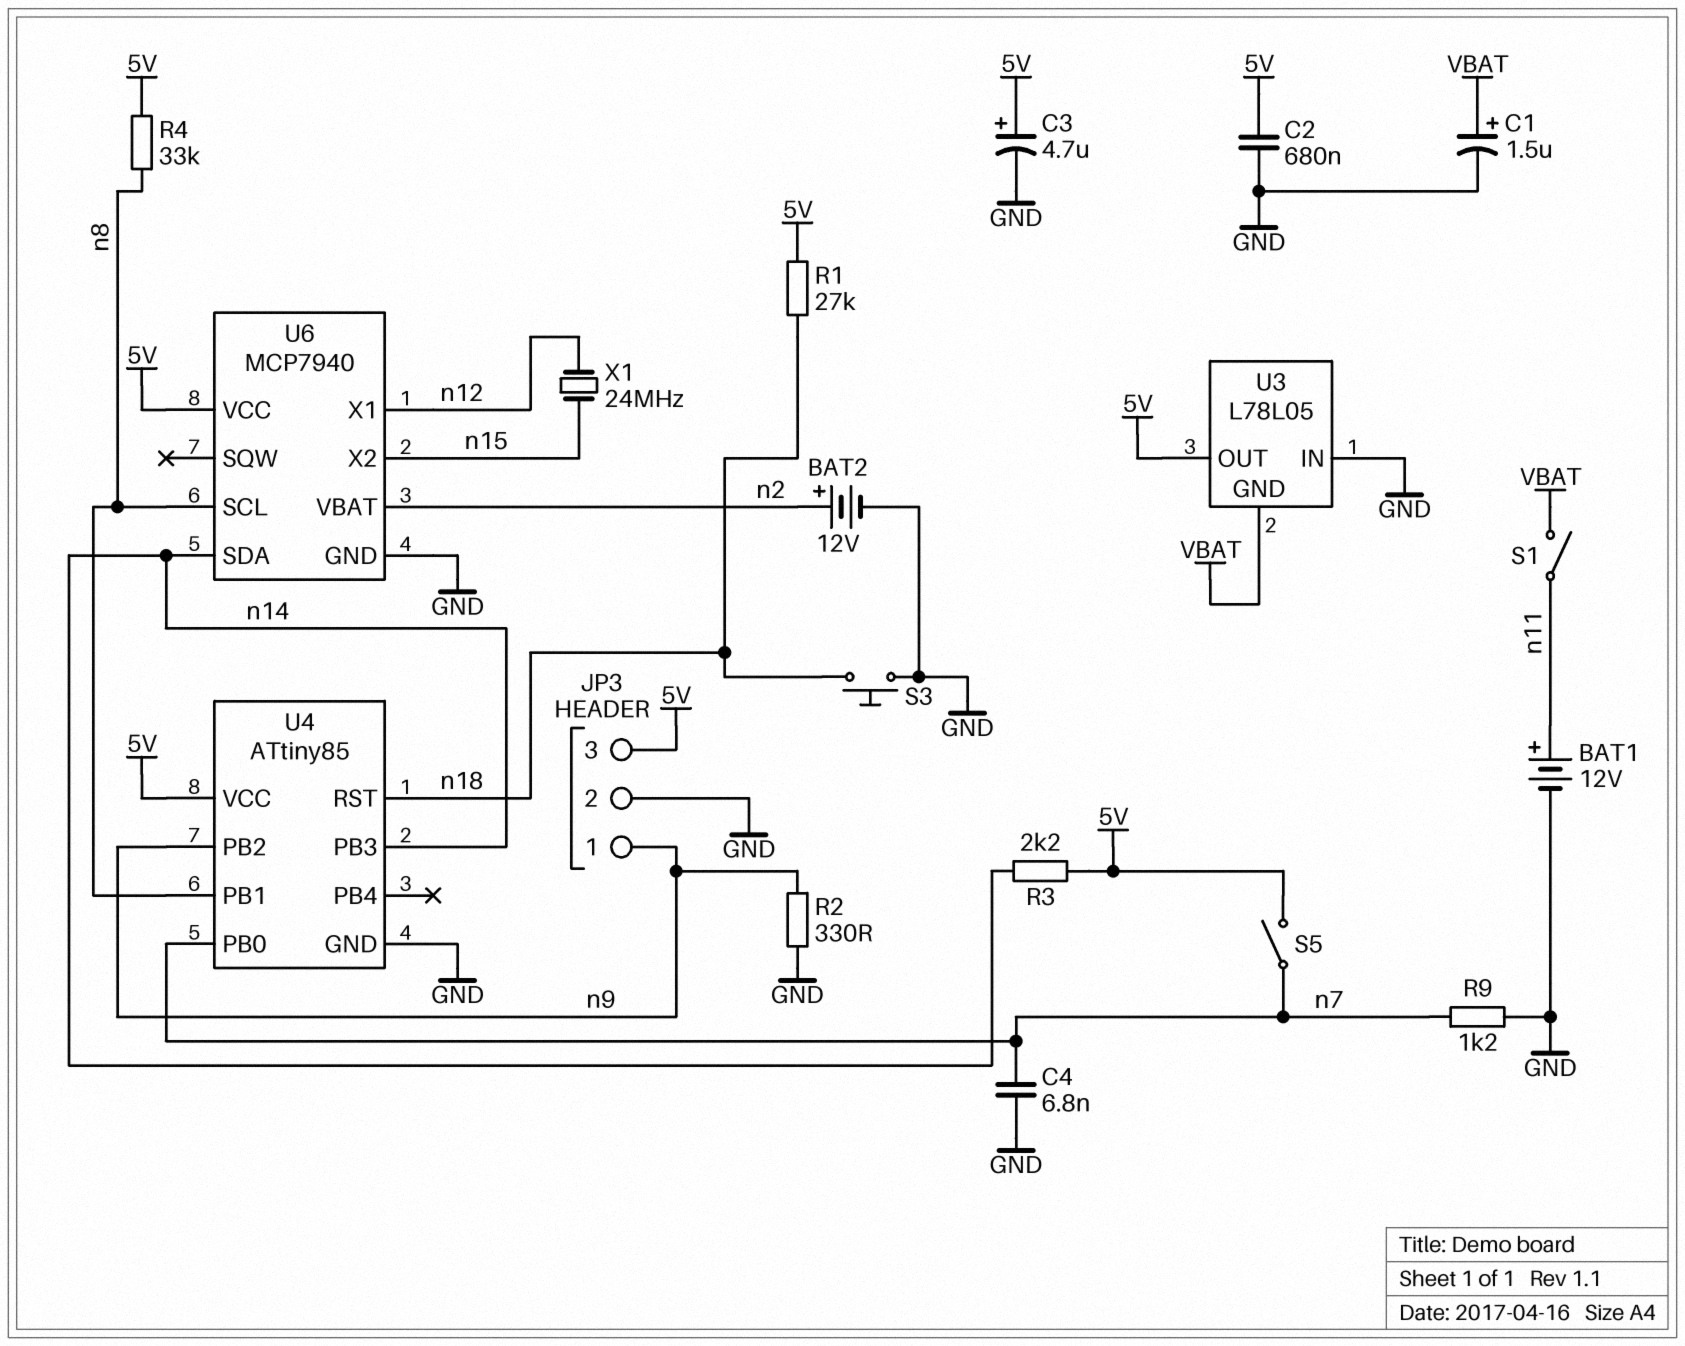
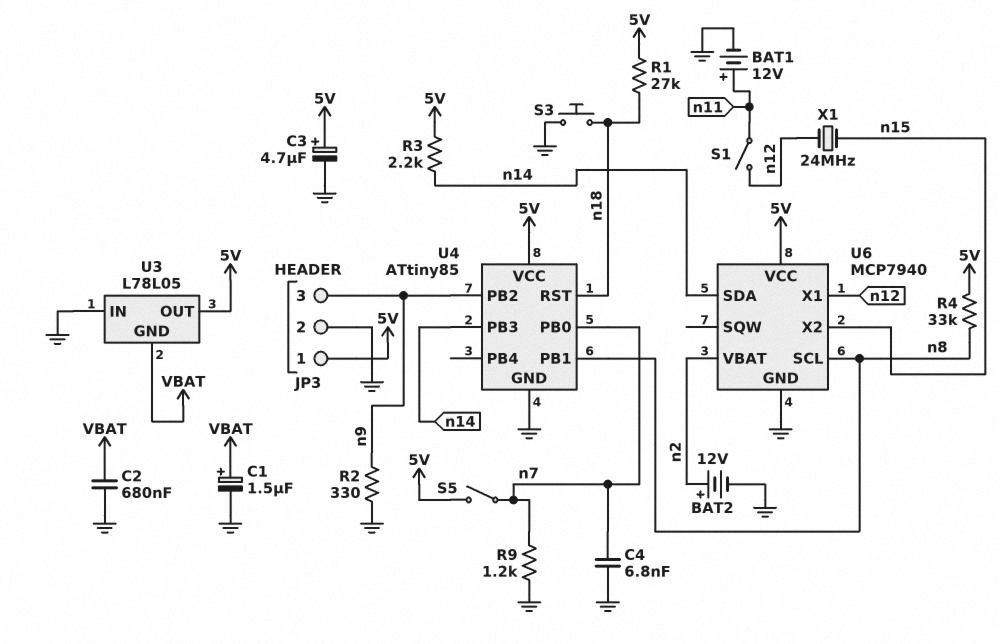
C2: 680nF (5V, GND) -> 680nF (GND, VBAT)
JP3 pin 1: n9 -> 5V
JP3 pin 3: 5V -> n9
S1: switch (VBAT, n11) -> switch (n11, n12)

